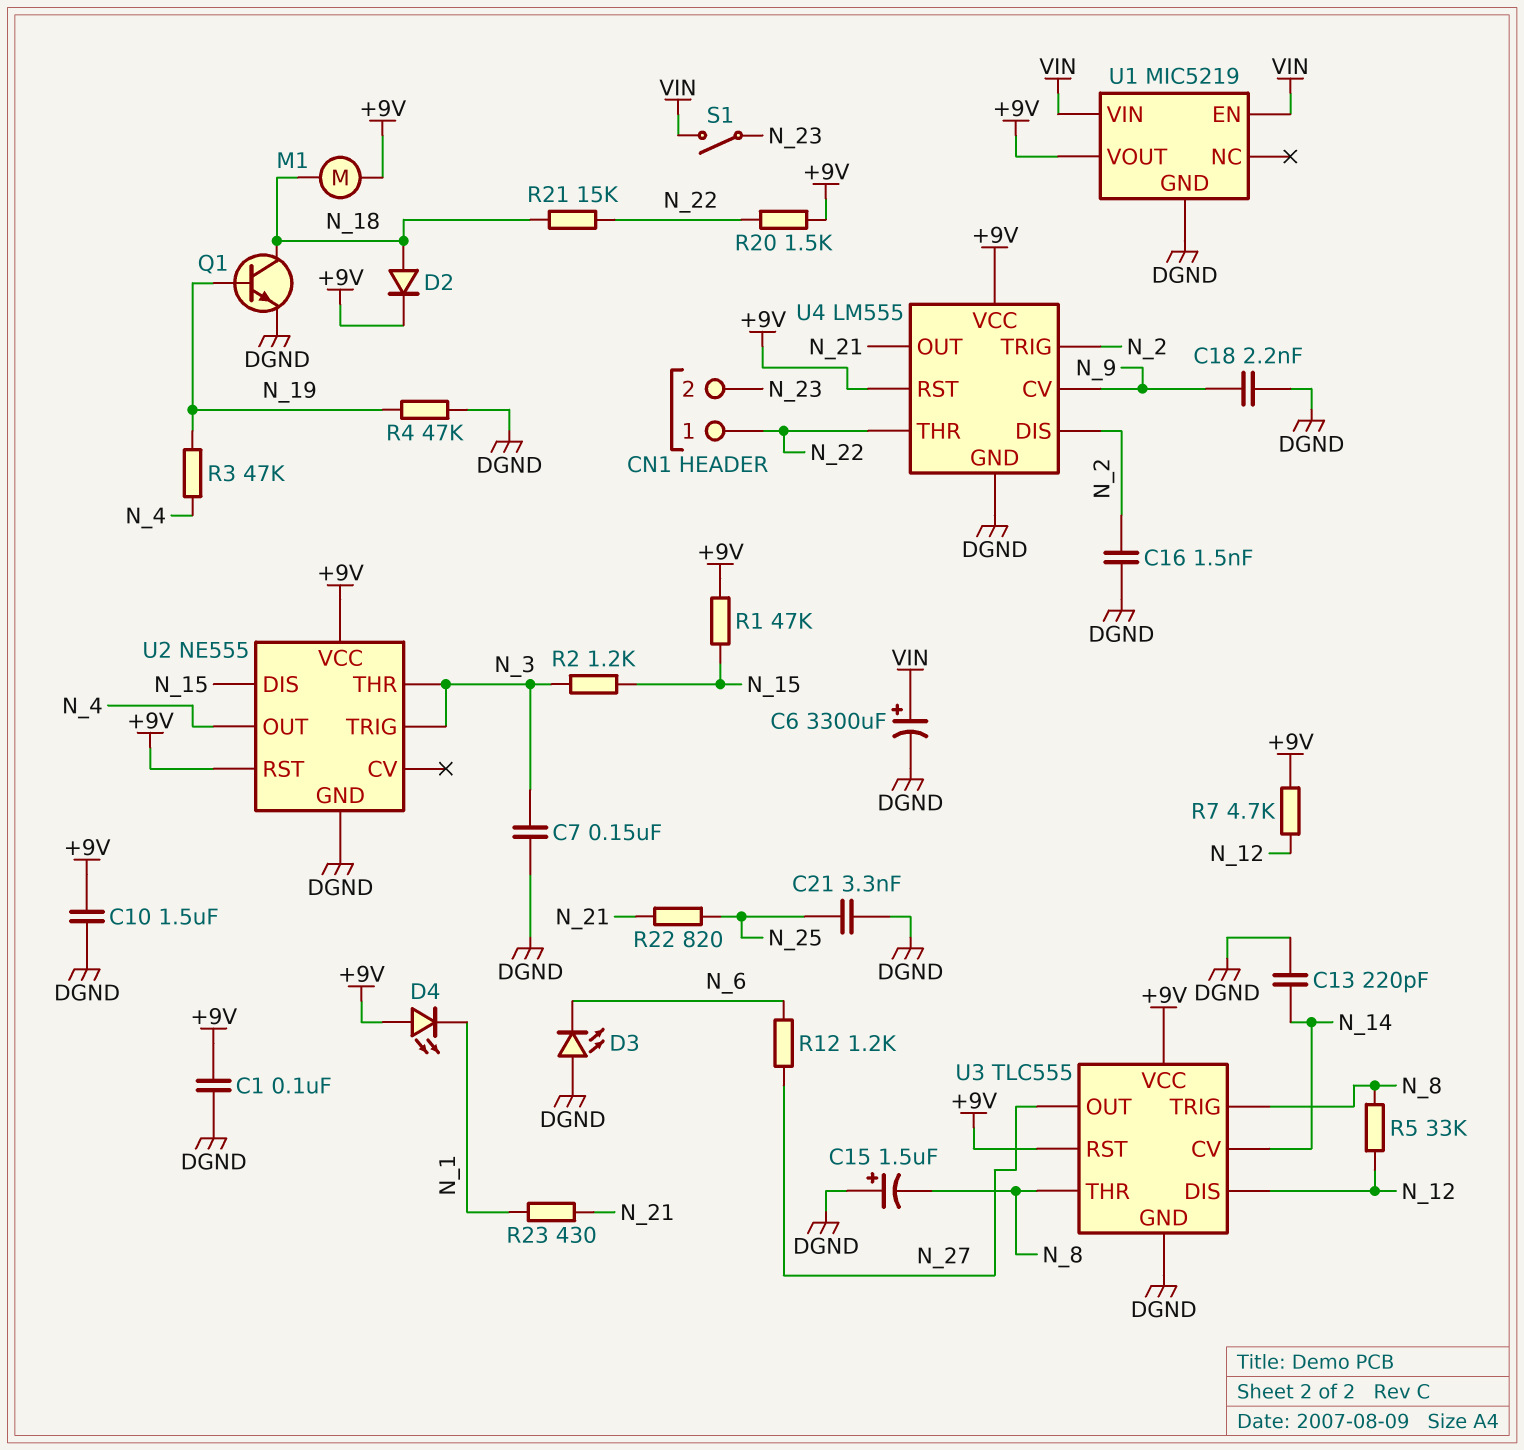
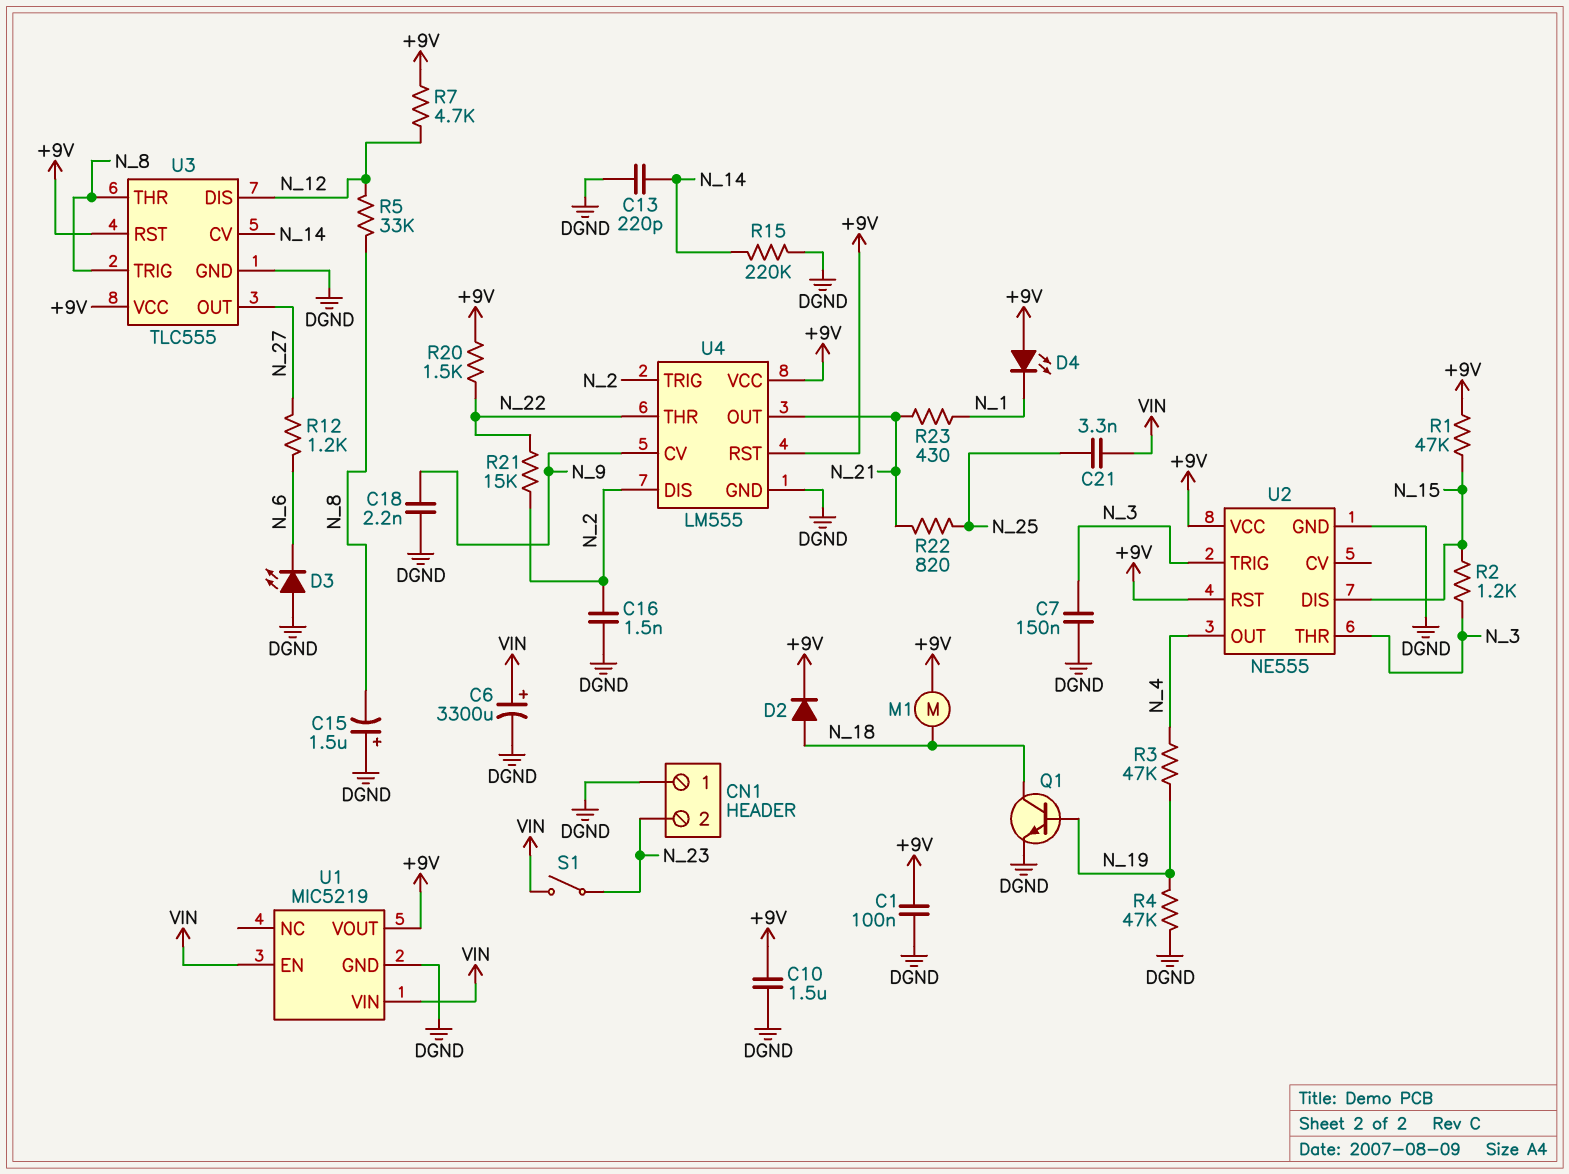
C21: 3.3nF (DGND, N_25) -> 3.3nF (N_25, VIN)
CN1 pin 1: N_22 -> DGND
R15: none -> 220k (DGND, N_14)
R21: 15k (N_18, N_22) -> 15k (N_2, N_22)

